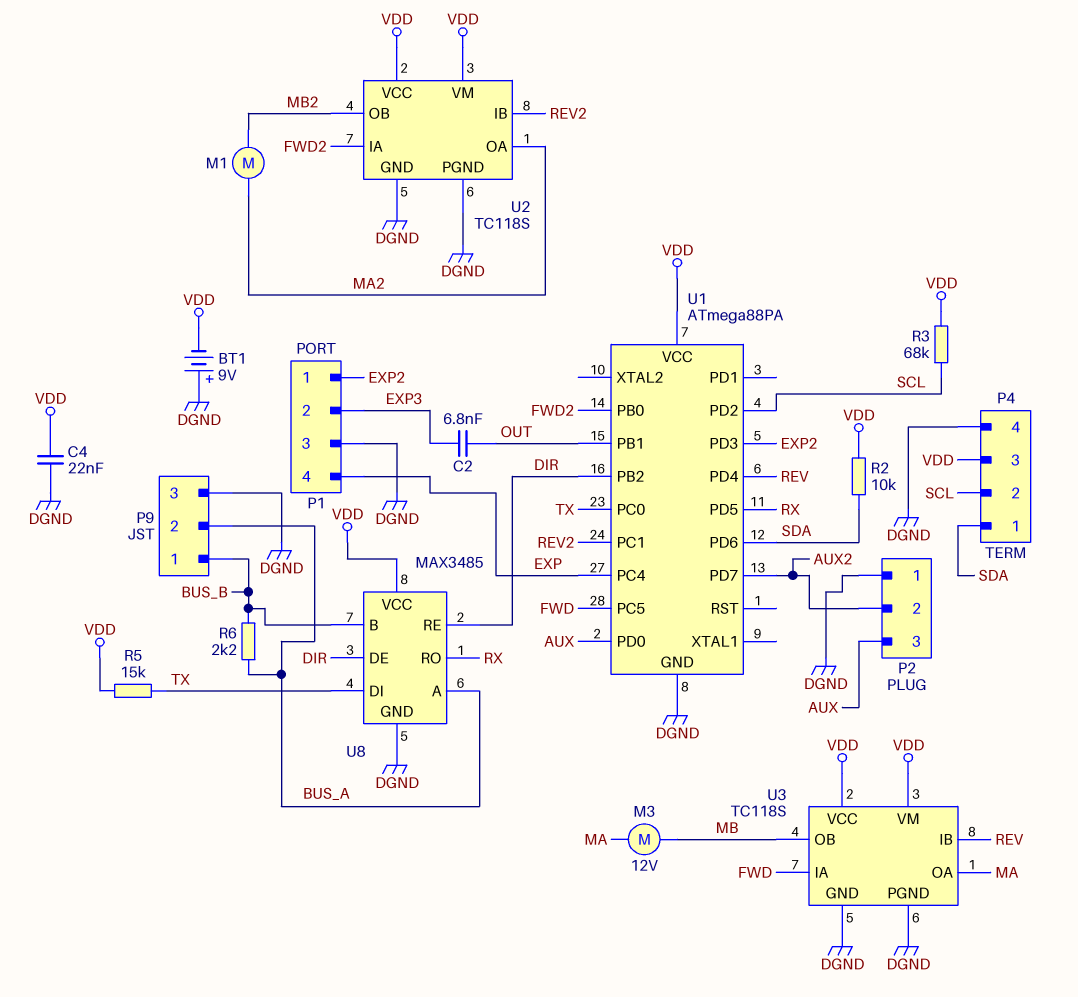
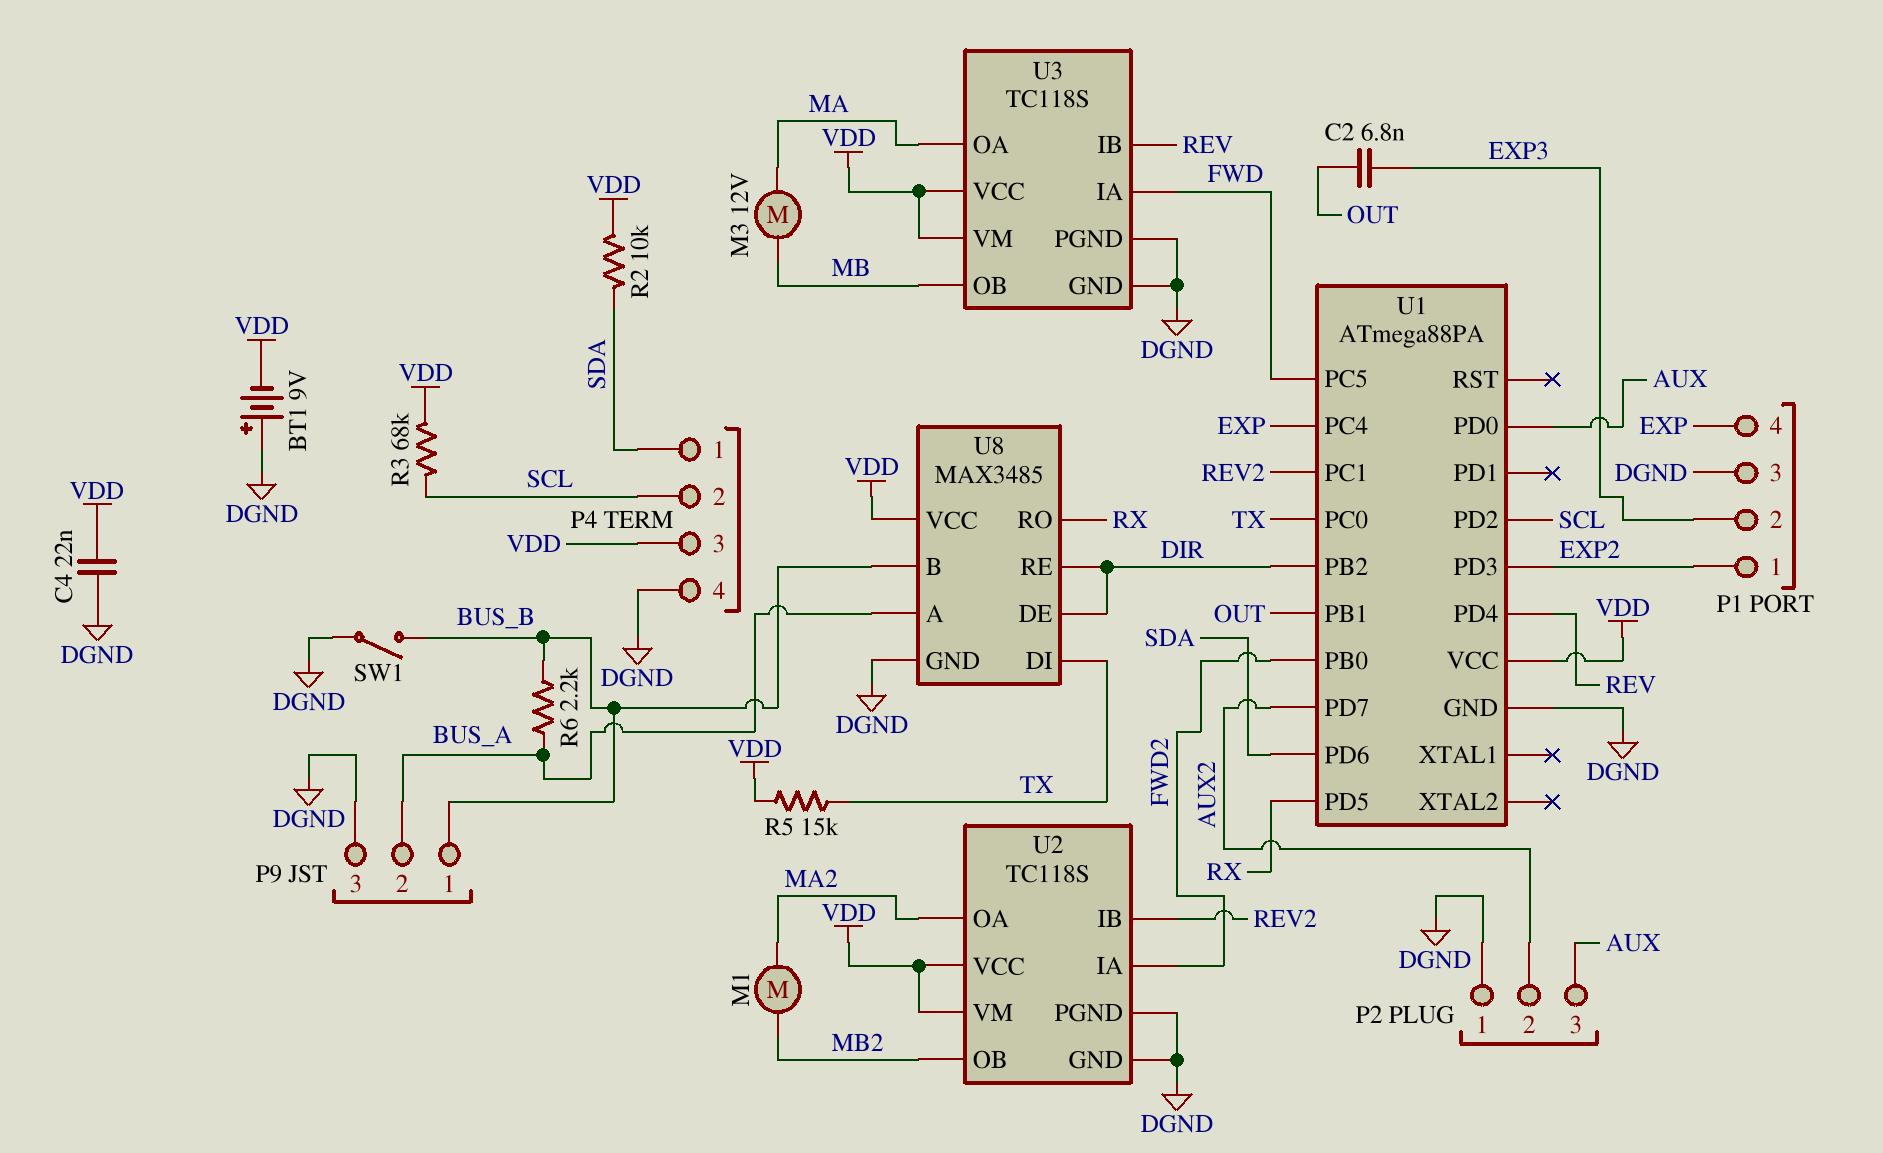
SW1: none -> switch (BUS_B, DGND)

